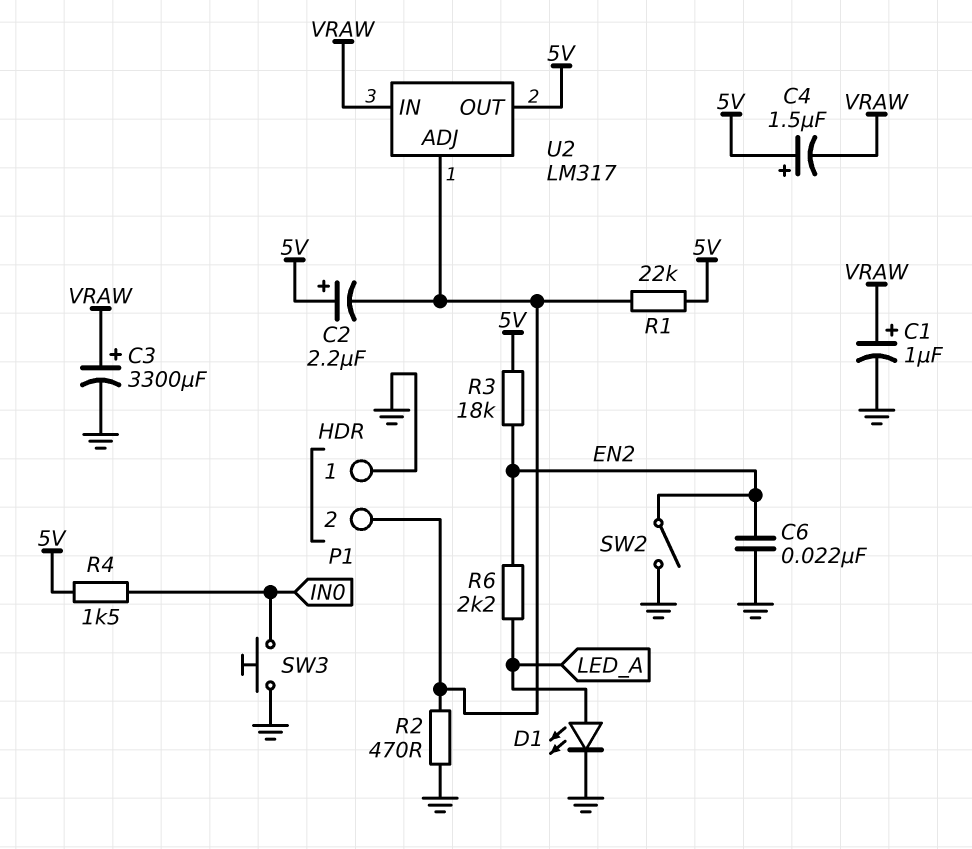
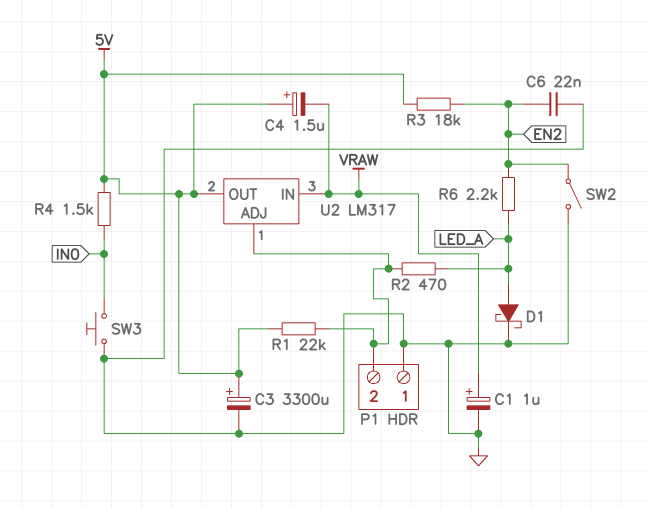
C2: 2.2uF (plus 5V, minus P1/2) -> none
C3: 3300uF (plus VRAW, minus GND) -> 3300uF (plus 5V, minus GND)
D1: LED (A LED_A, K GND) -> schottky (A LED_A, K GND)
R2: 470 (GND, P1/2) -> 470 (LED_A, P1/2)

